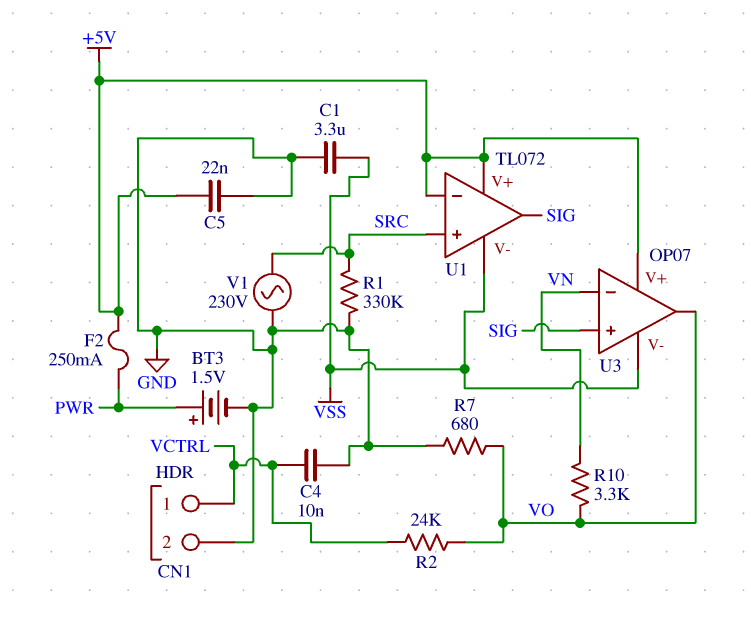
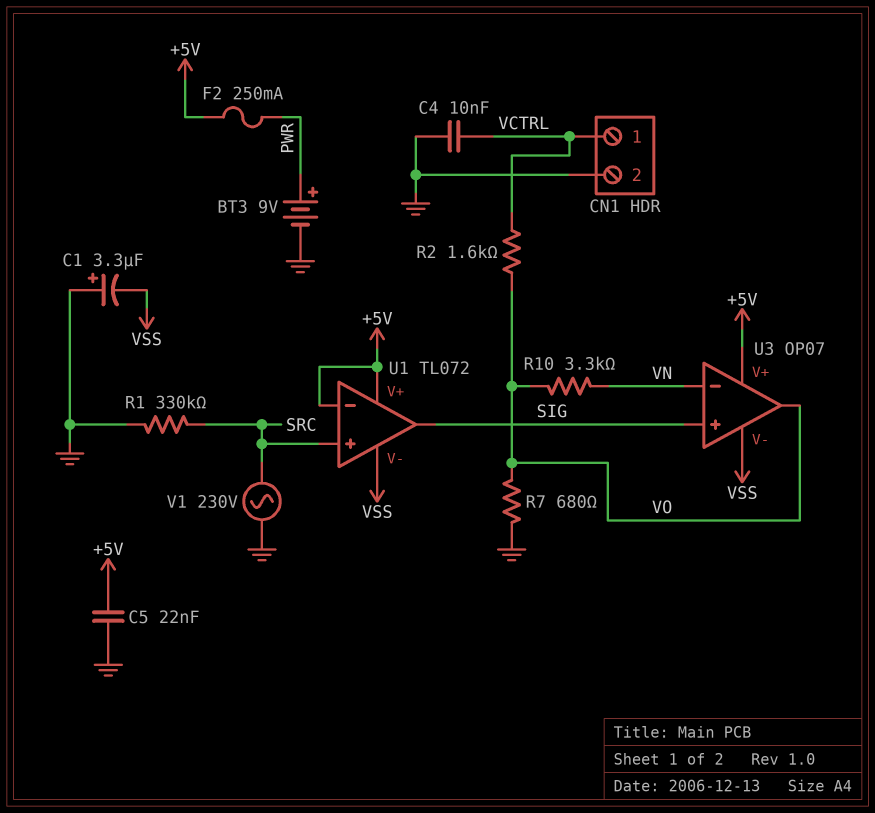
BT3: 1.5V (plus PWR, minus GND) -> 9V (plus PWR, minus GND)
C1: 3.3uF (GND, VSS) -> 3.3uF (plus GND, minus VSS)
R2: 24k (VCTRL, VO) -> 1.6k (VCTRL, VO)

